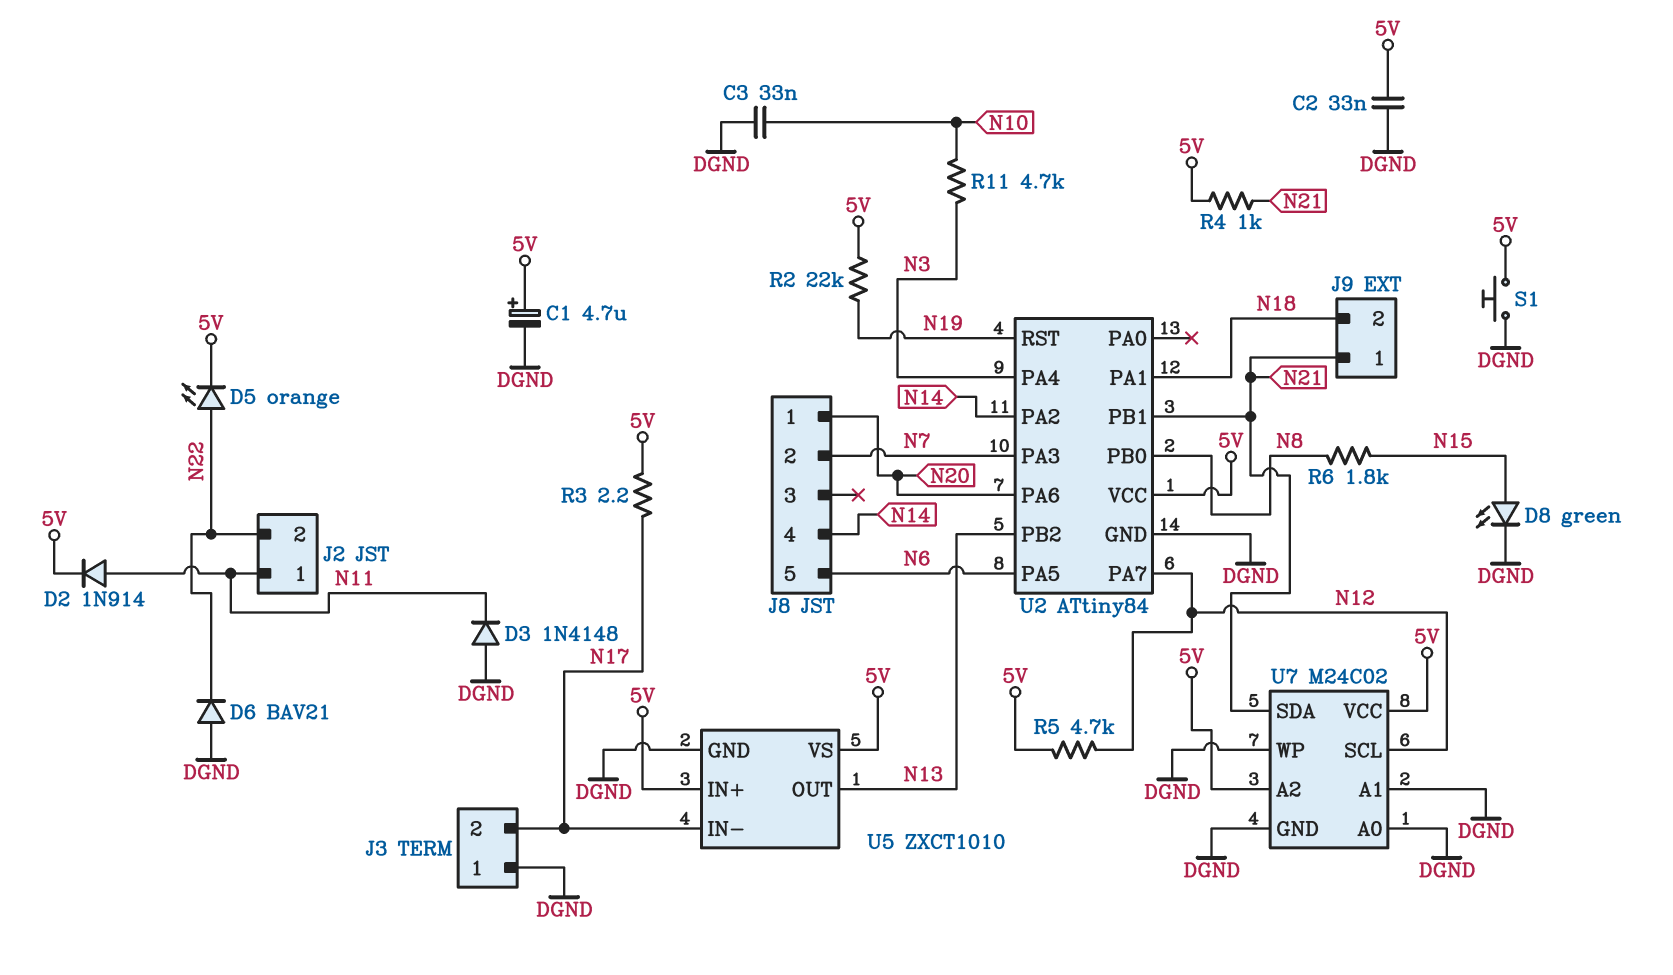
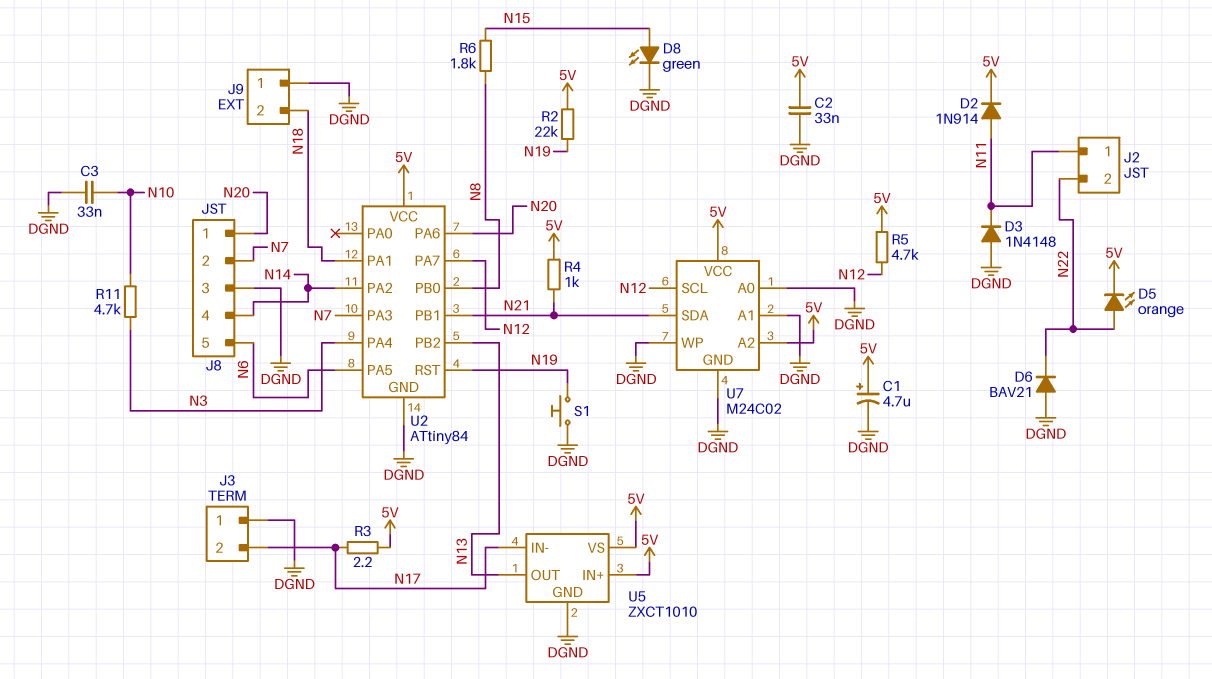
J8 pin 3: none -> DGND
J9 pin 1: N21 -> DGND
S1: button (5V, DGND) -> button (DGND, N19)

